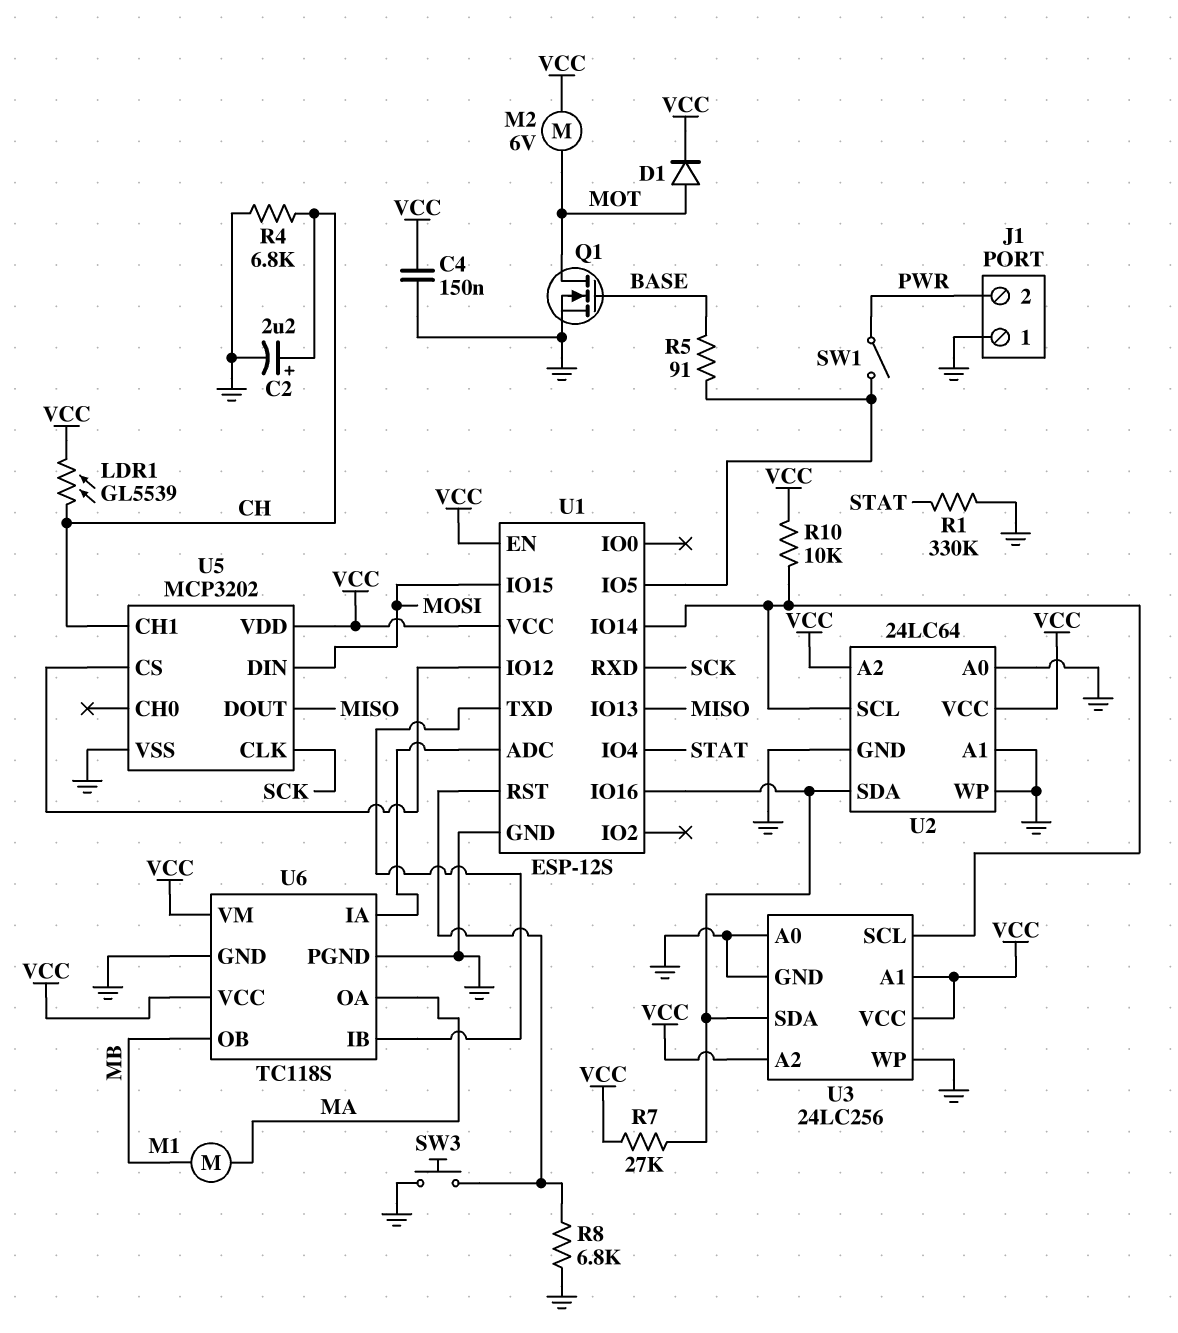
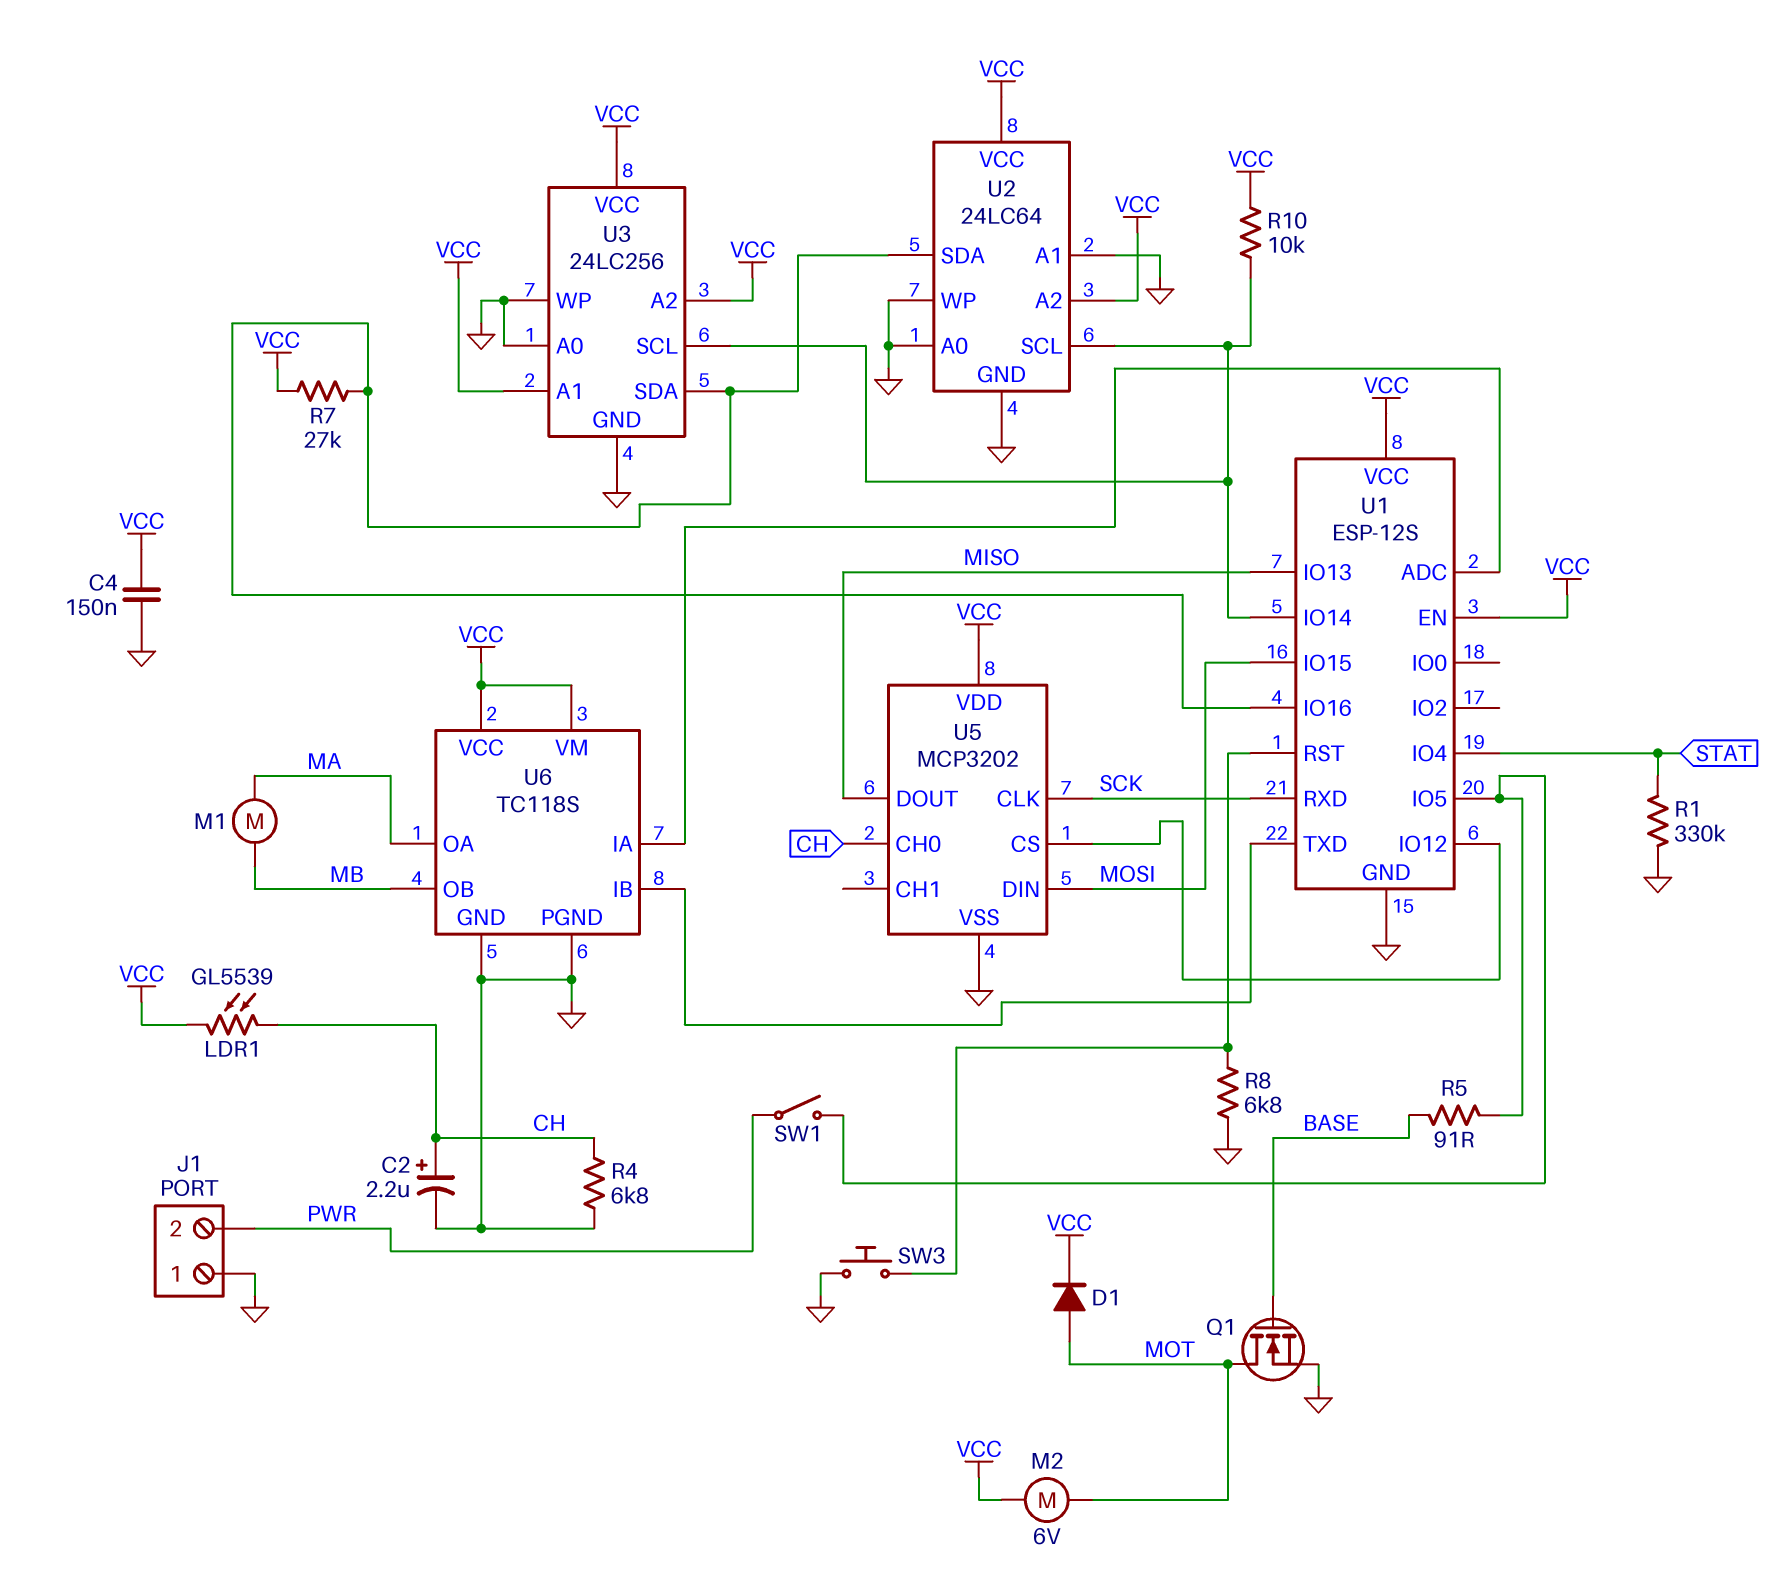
U5 pin CH0: none -> CH
U5 pin CH1: CH -> none

